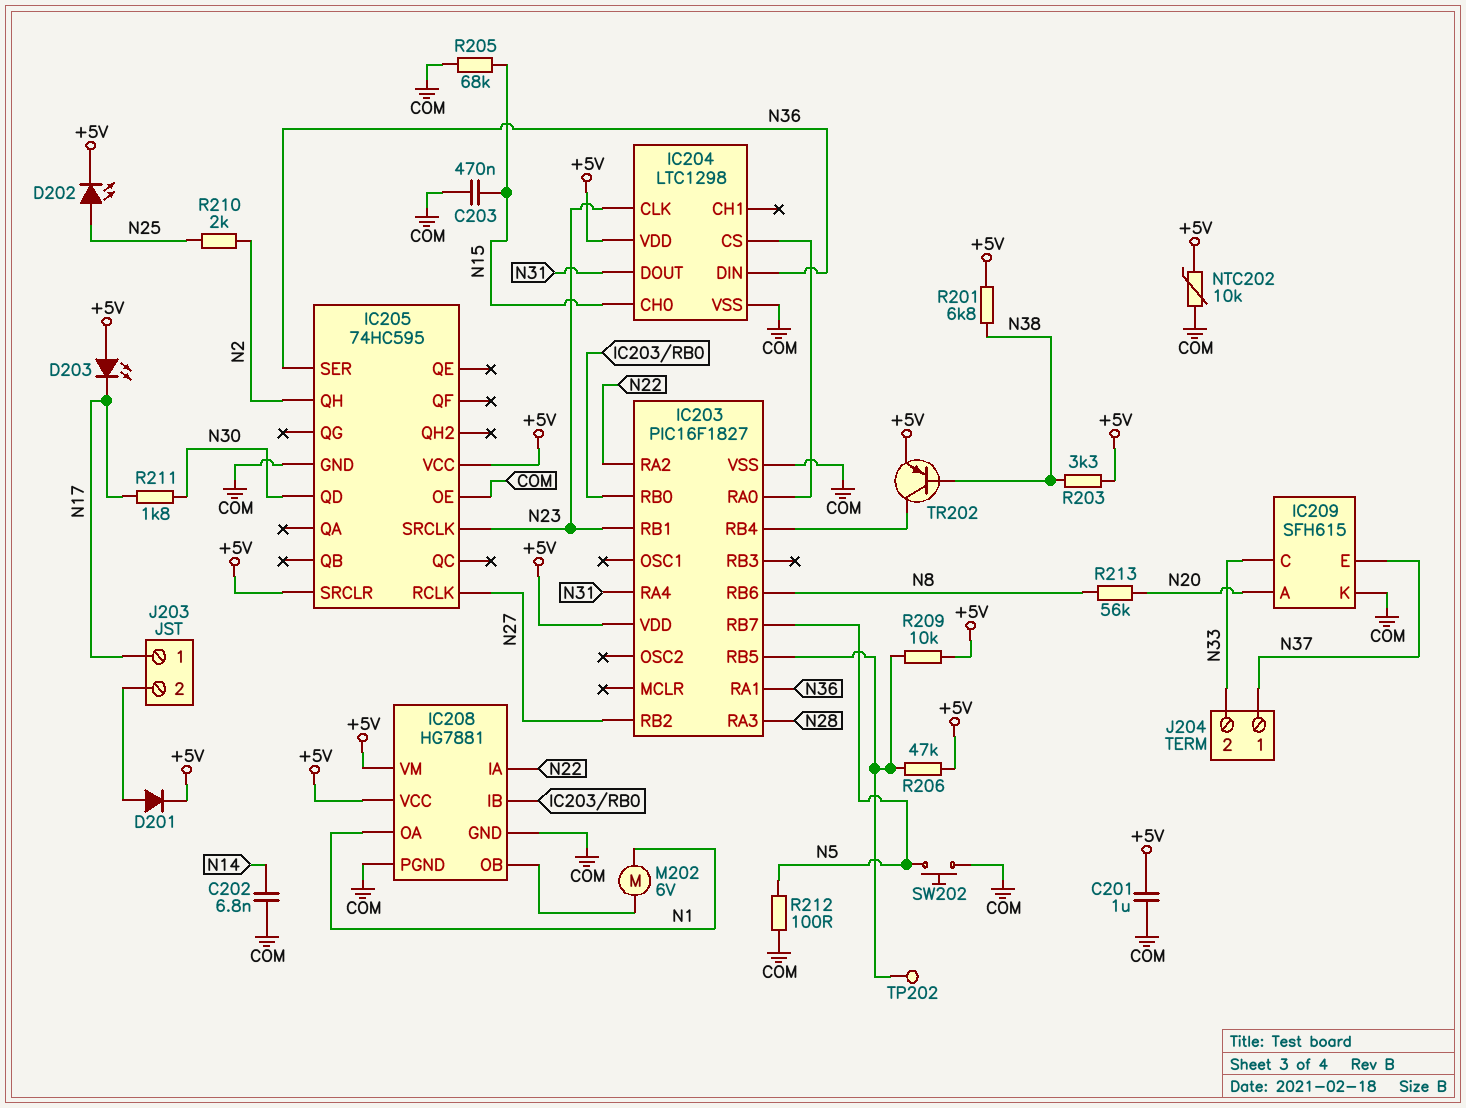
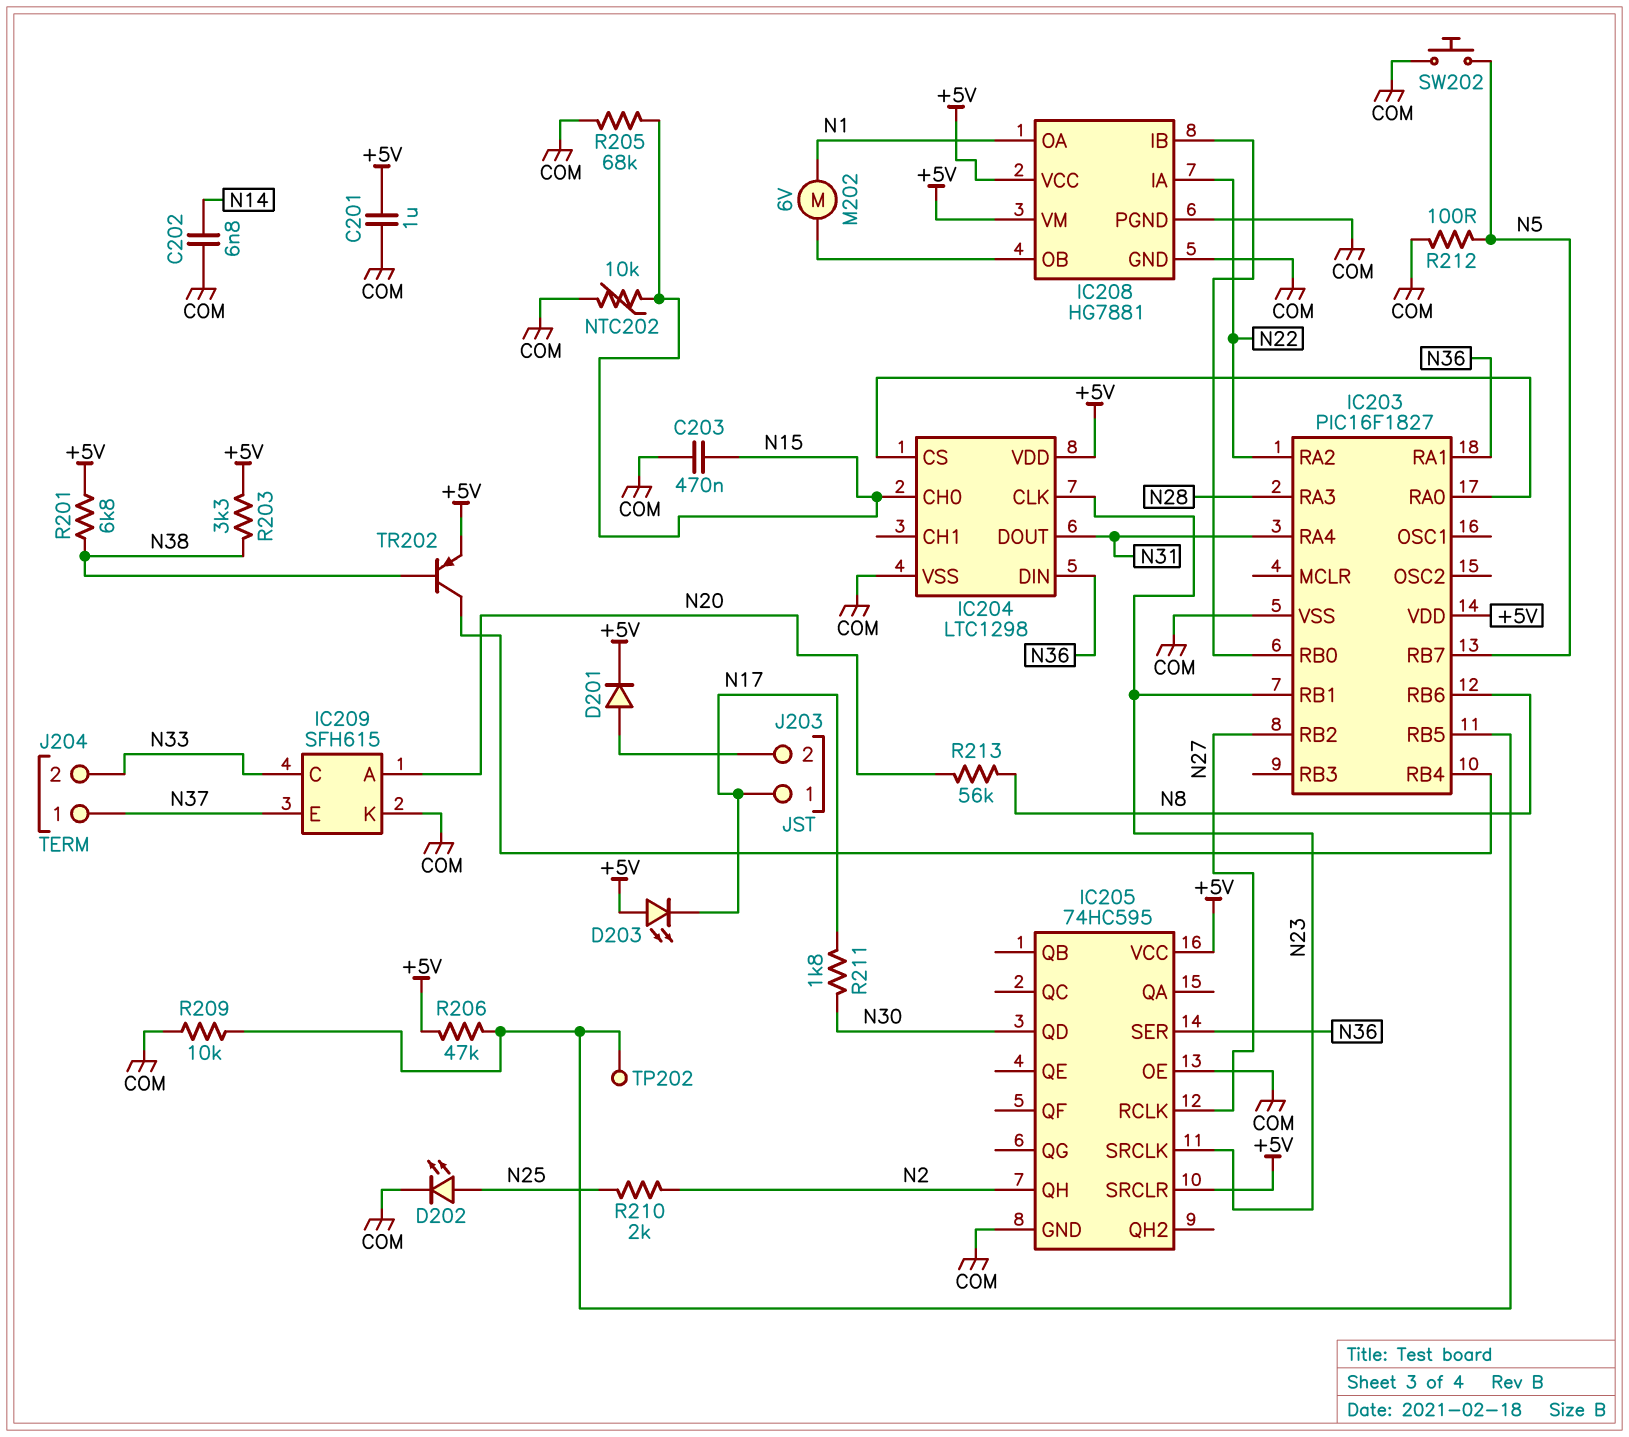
D202: LED (A N25, K +5V) -> LED (A N25, K COM)
NTC202: 10k (+5V, COM) -> 10k (COM, N15)
R209: 10k (+5V, IC203/RB5) -> 10k (COM, IC203/RB5)

